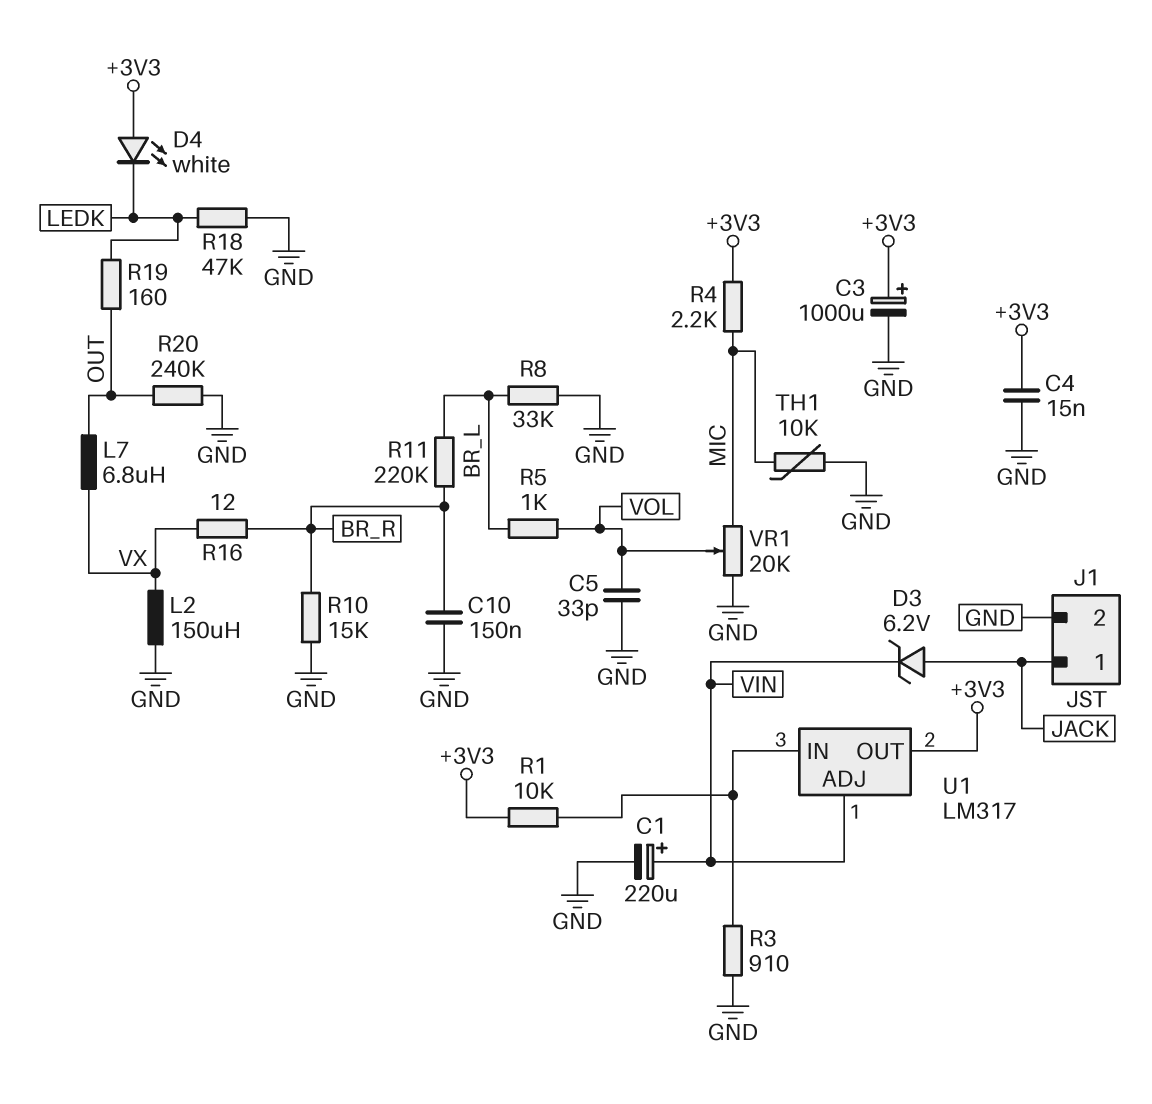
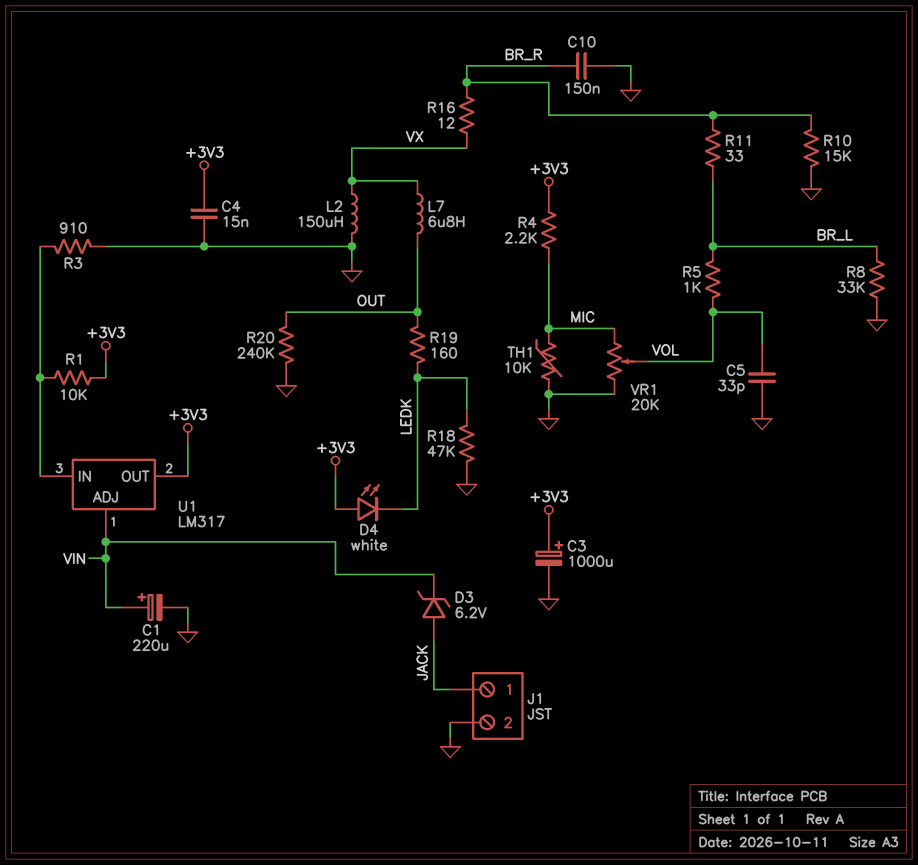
R11: 220k (BR_L, BR_R) -> 33 (BR_L, BR_R)

